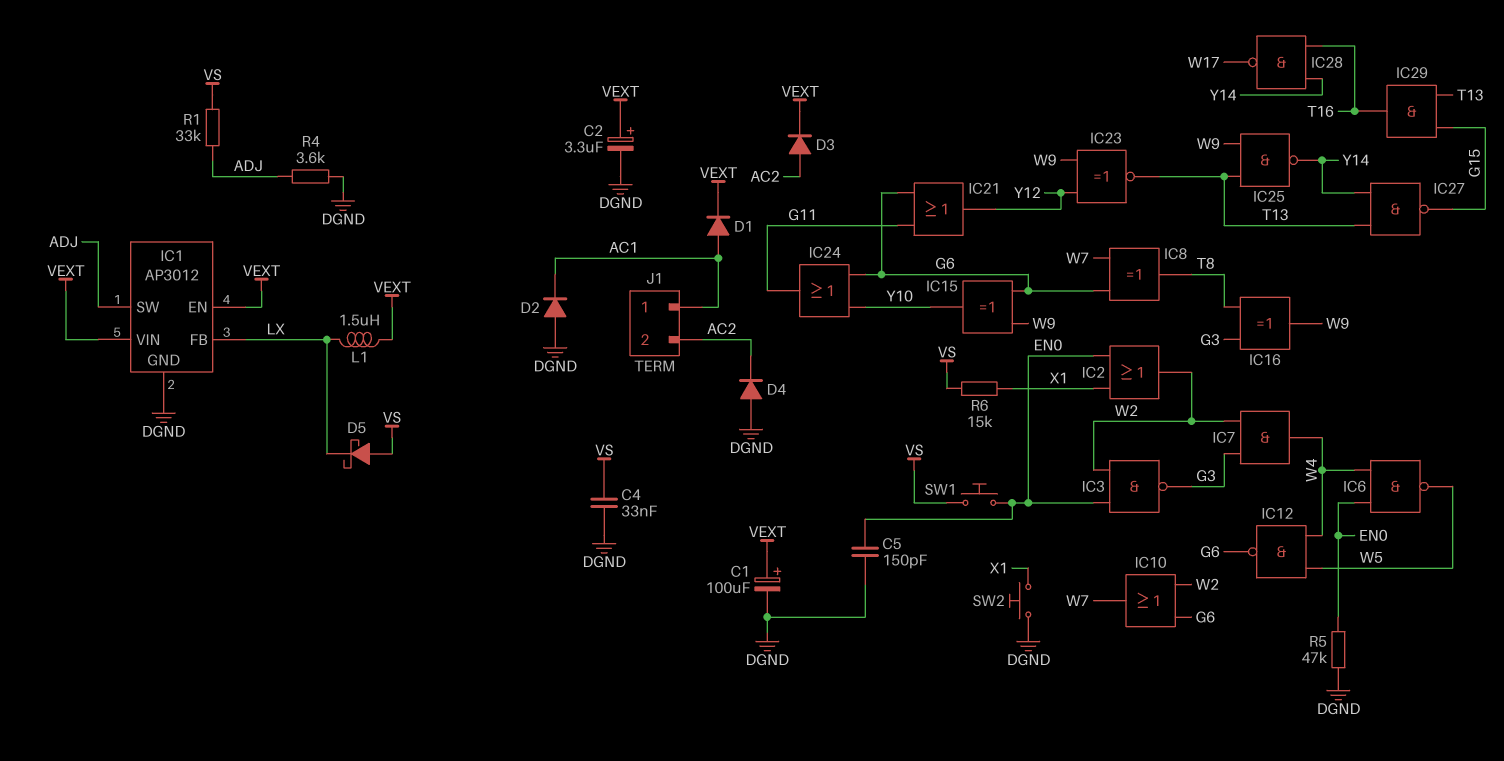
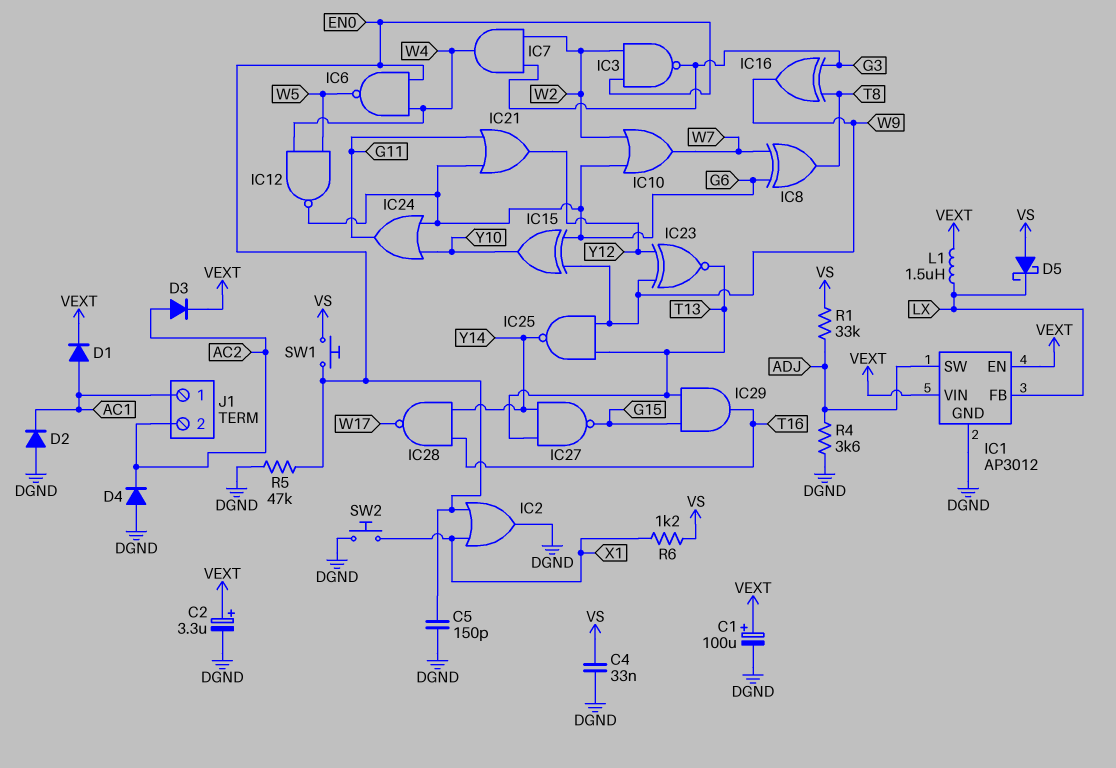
IC2: OR (in EN0, in X1, out W2) -> OR (in EN0, in X1, out DGND)
R6: 15k (VS, X1) -> 1.2k (VS, X1)

